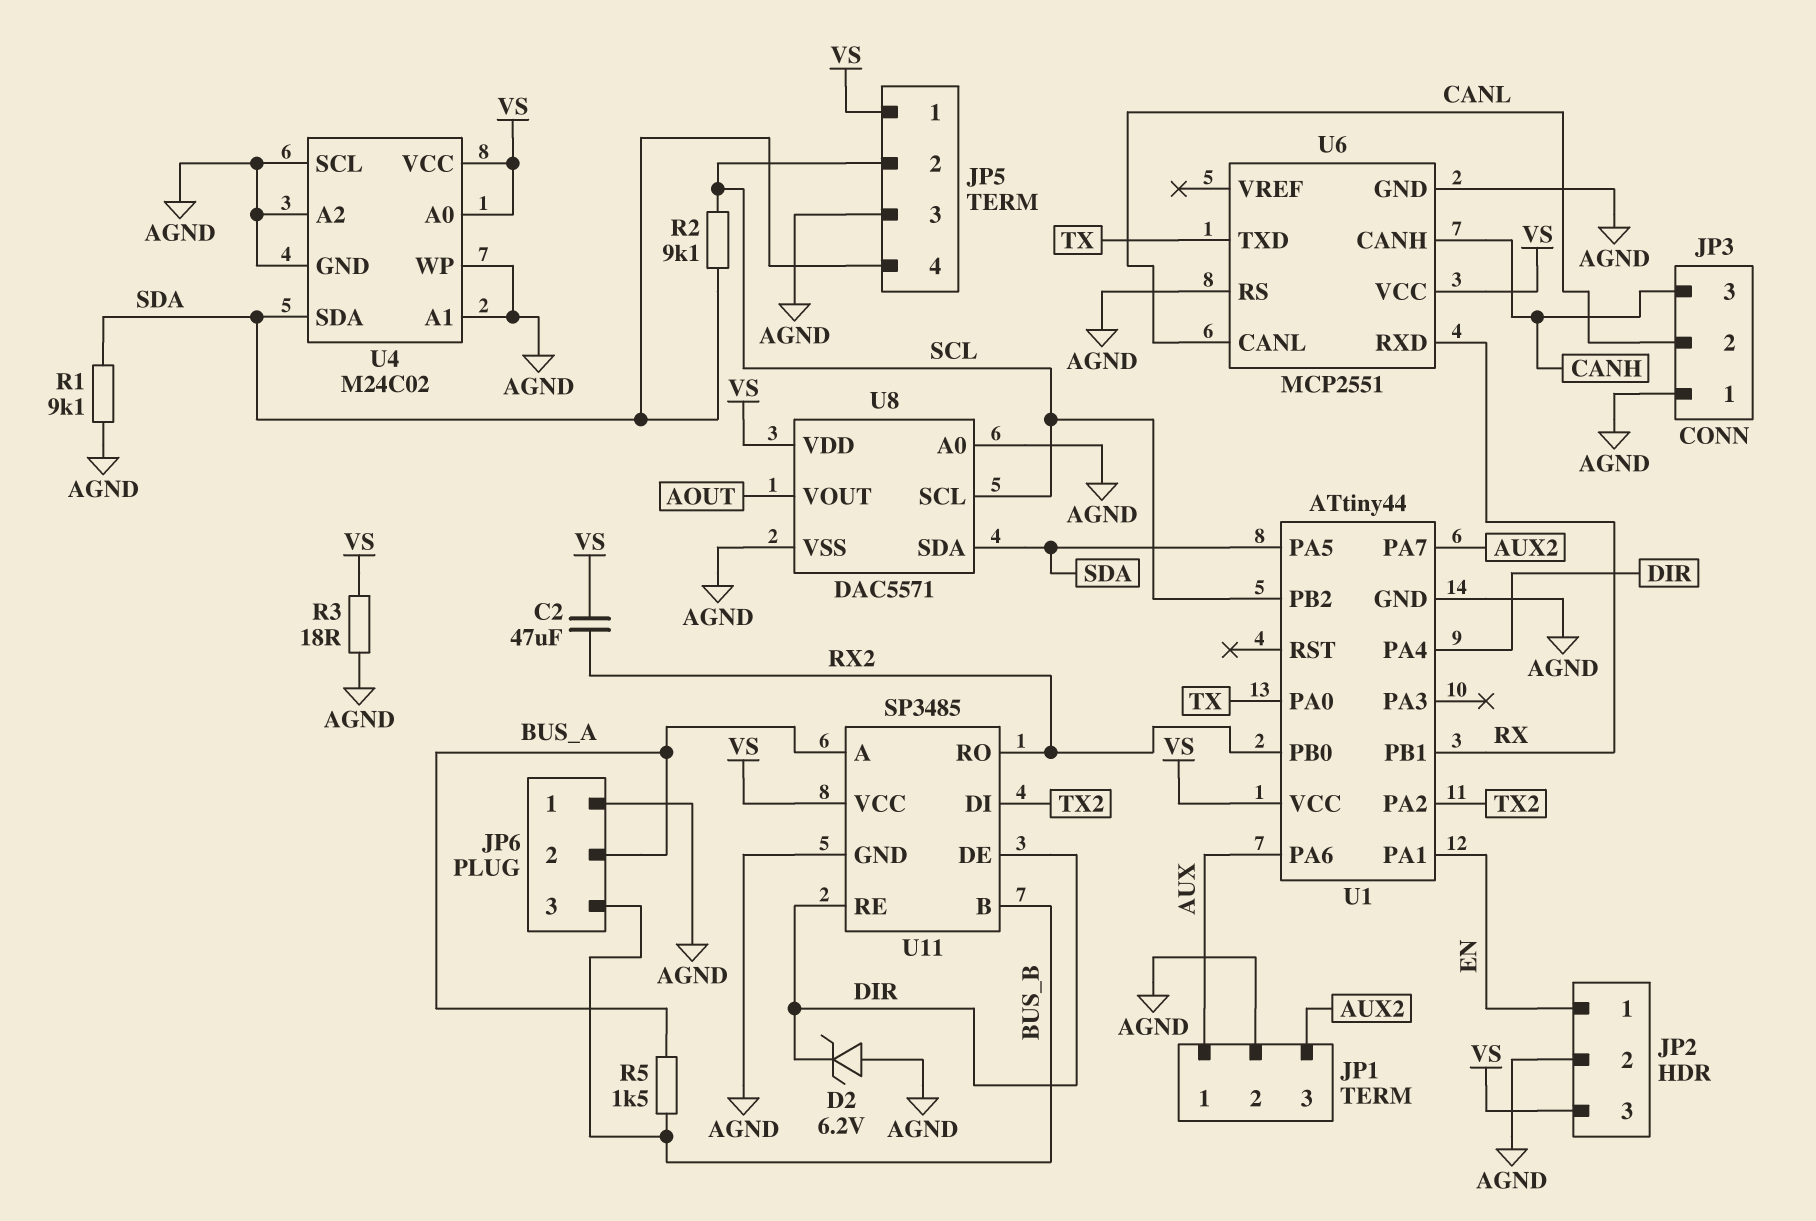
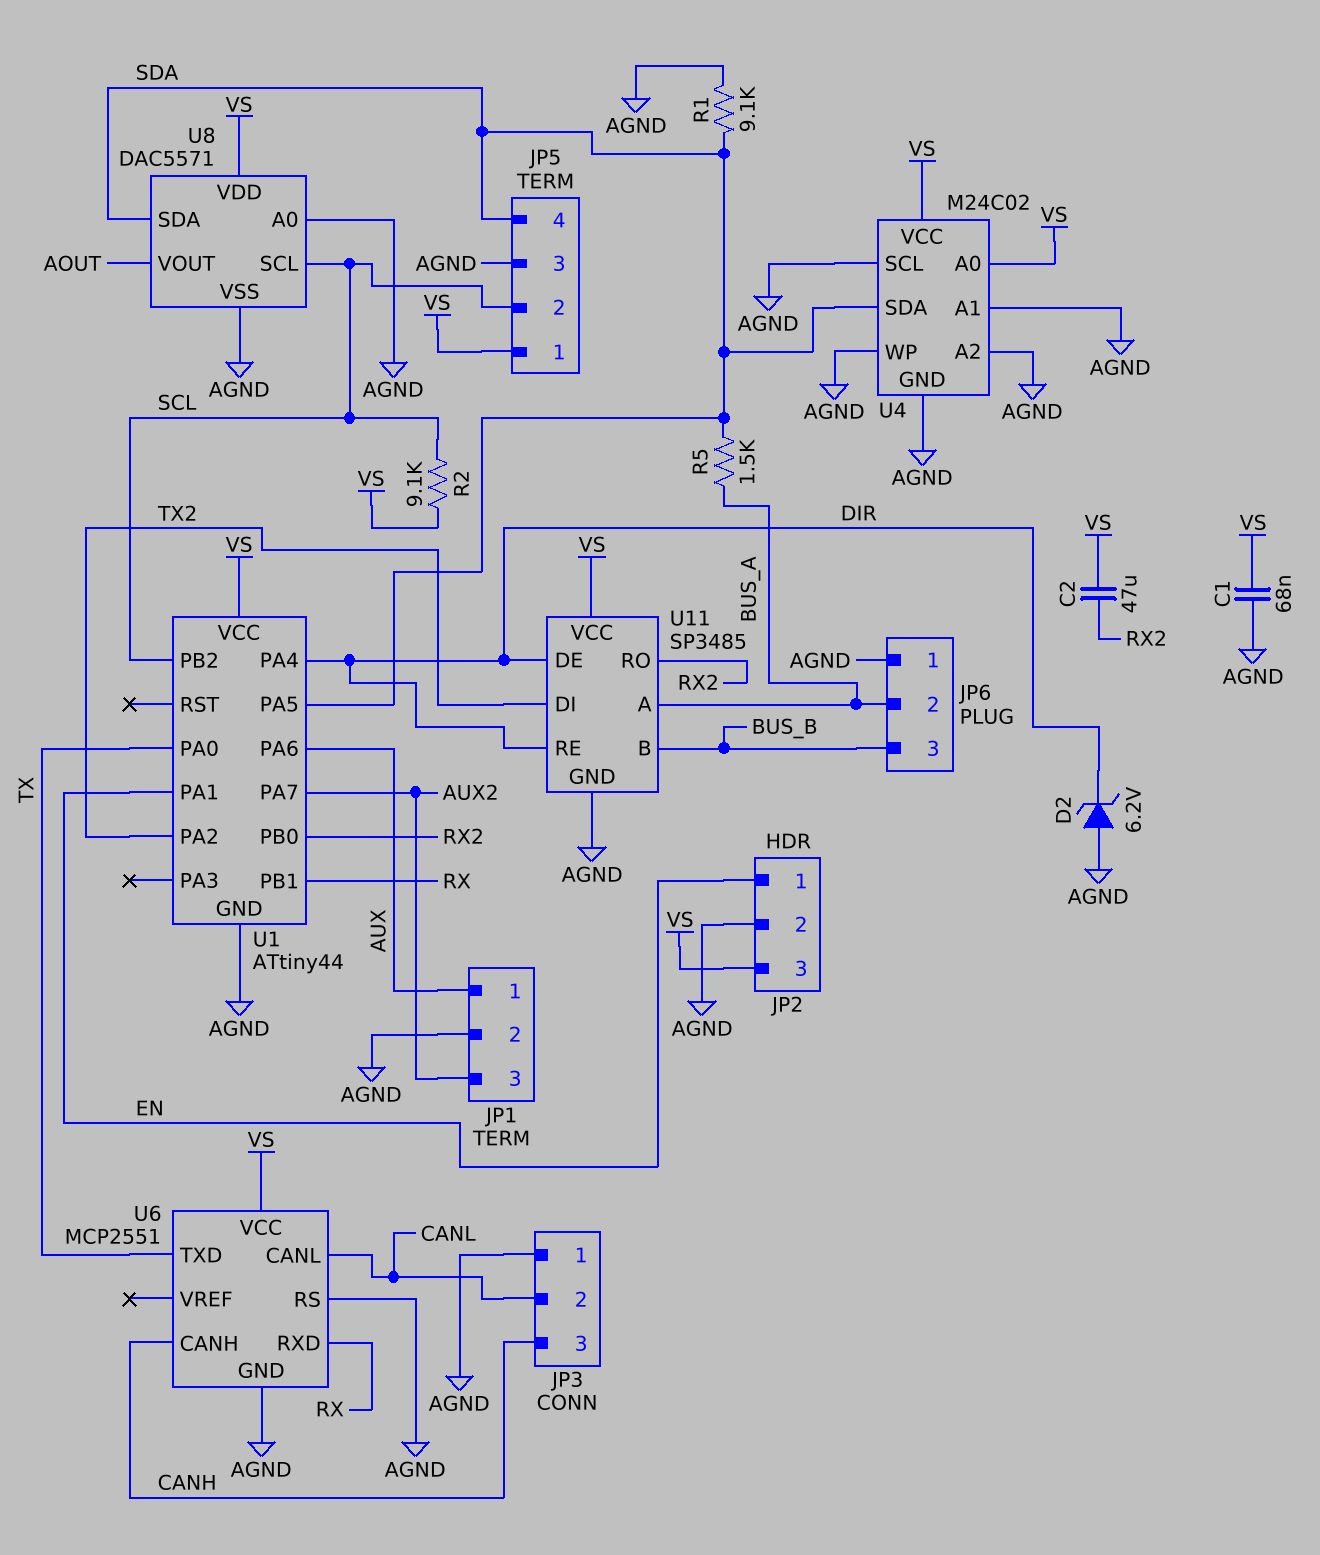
C1: none -> 68nF (AGND, VS)
R2: 9.1k (SCL, SDA) -> 9.1k (SCL, VS)
R3: 18 (AGND, VS) -> none
R5: 1.5k (BUS_A, BUS_B) -> 1.5k (BUS_A, SDA)

